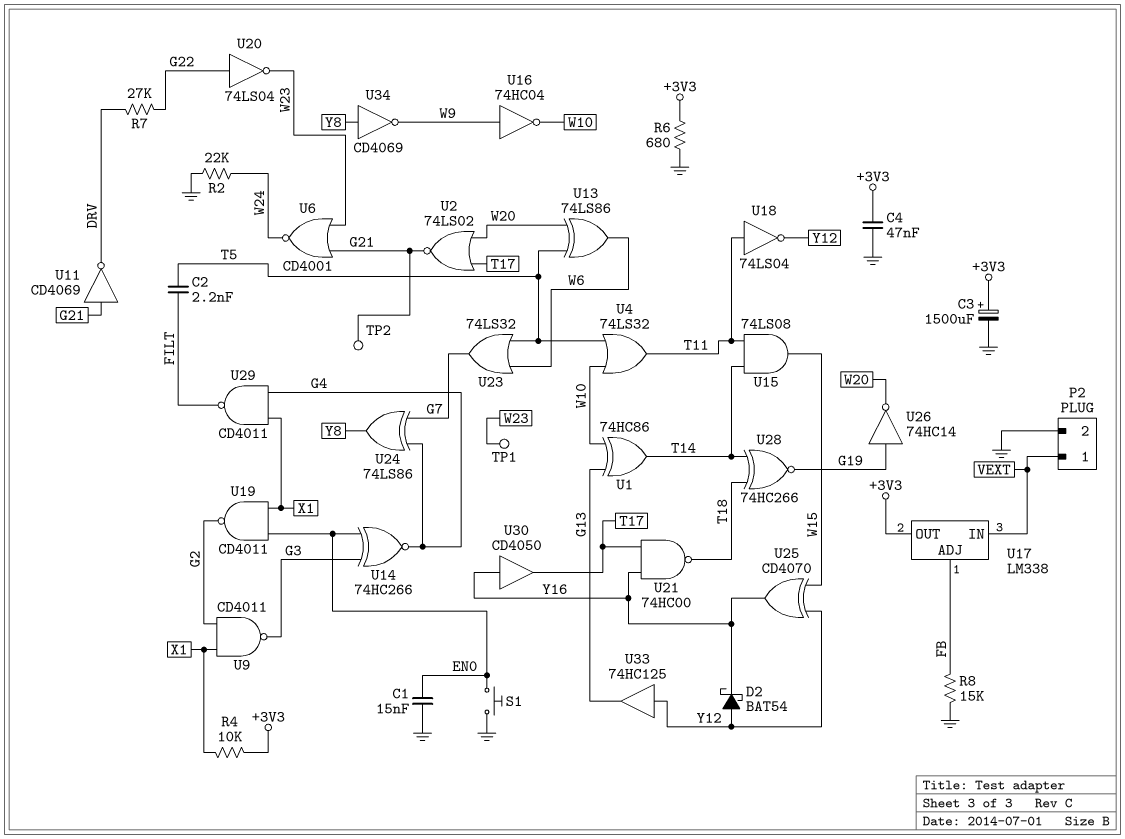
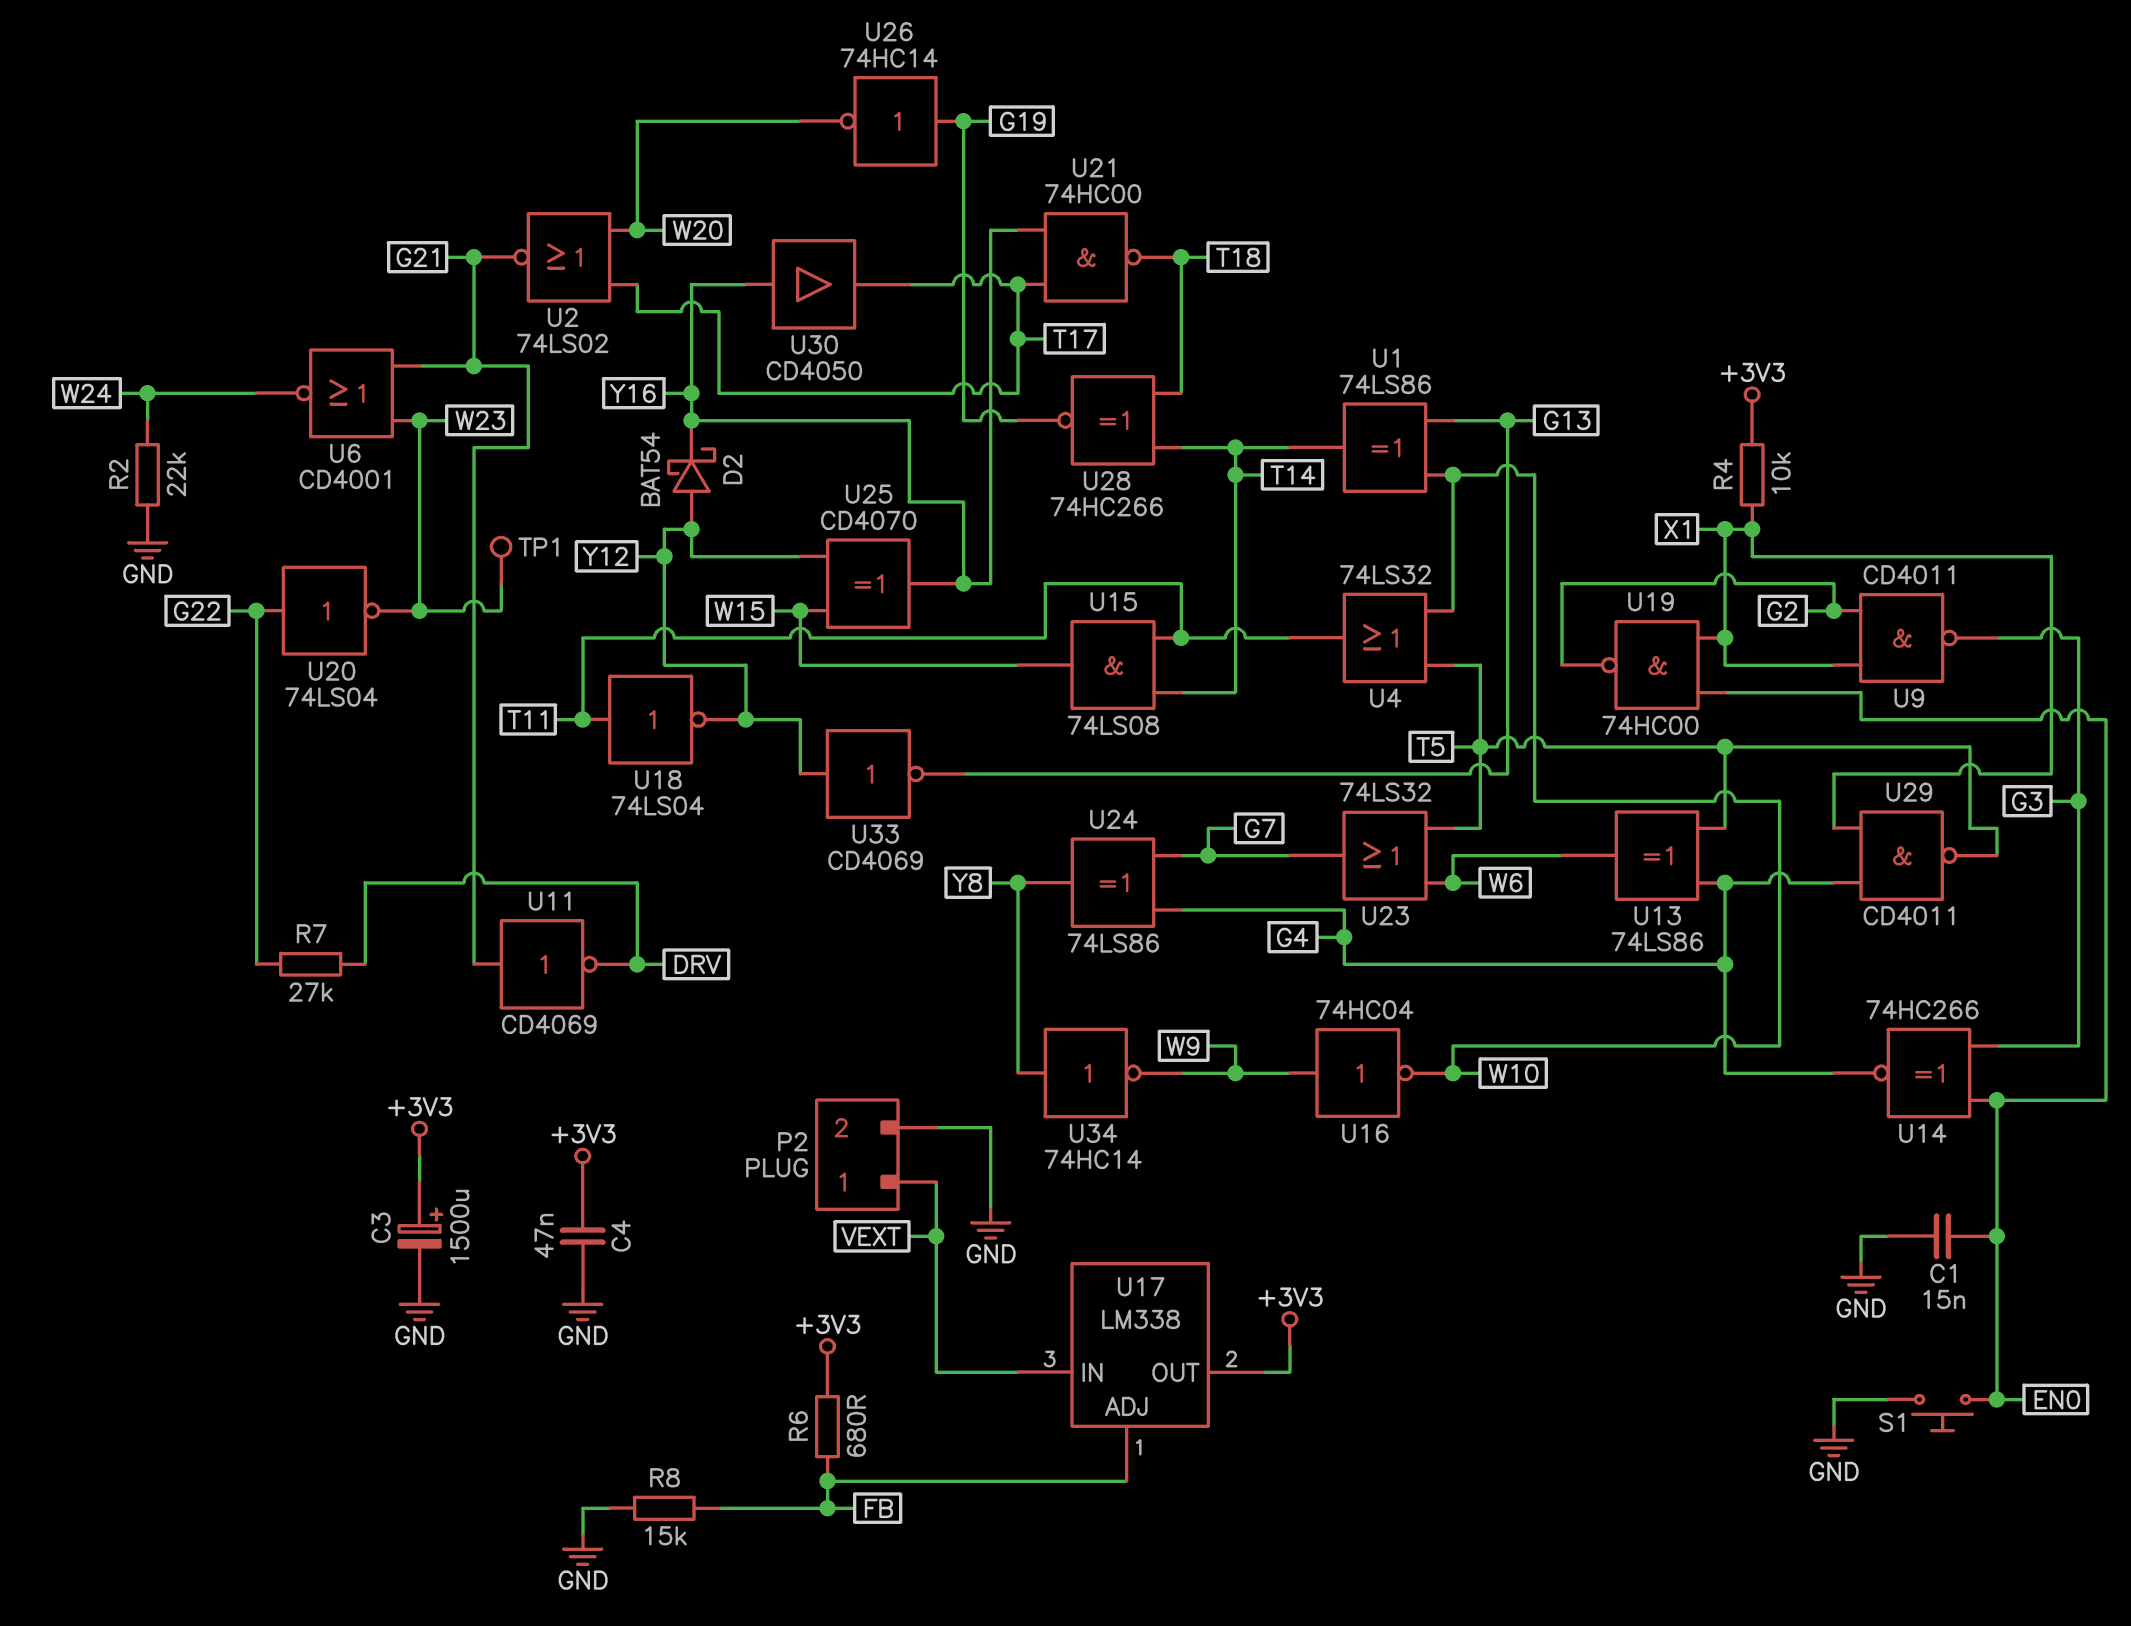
C2: 2.2nF (FILT, T5) -> none
R6: 680 (+3V3, GND) -> 680 (+3V3, FB)
TP2: test point (G21) -> none
U1: XOR 74HC86 (in G13, in W10, out T14) -> XOR 74LS86 (in G13, in W10, out T14)
U13: XOR 74LS86 (in T5, in W20, out W6) -> XOR 74LS86 (in G4, in T5, out W6)
U19: NAND CD4011 (in EN0, in X1, out G2) -> NAND 74HC00 (in EN0, in X1, out G2)
U29: NAND CD4011 (in G4, in X1, out FILT) -> NAND CD4011 (in G4, in X1, out T5)
U33: buffer 74HC125 (in Y12, out G13) -> NOT CD4069 (in Y12, out G13)
U34: NOT CD4069 (in Y8, out W9) -> NOT 74HC14 (in Y8, out W9)

